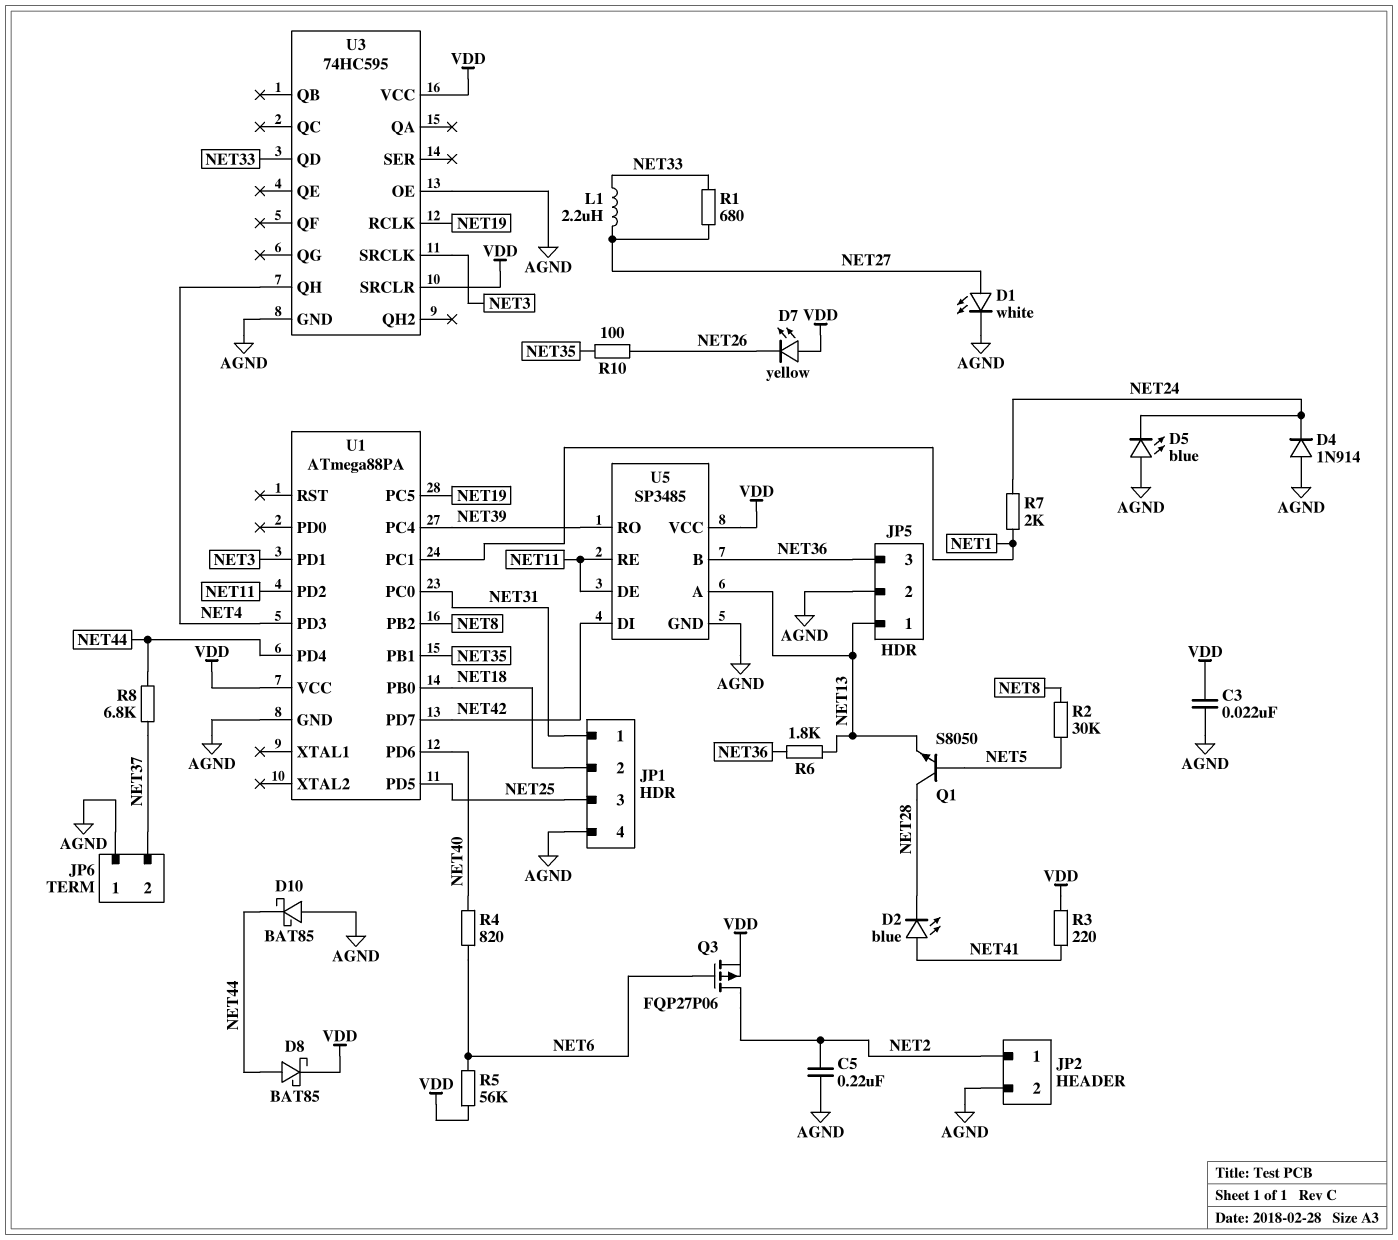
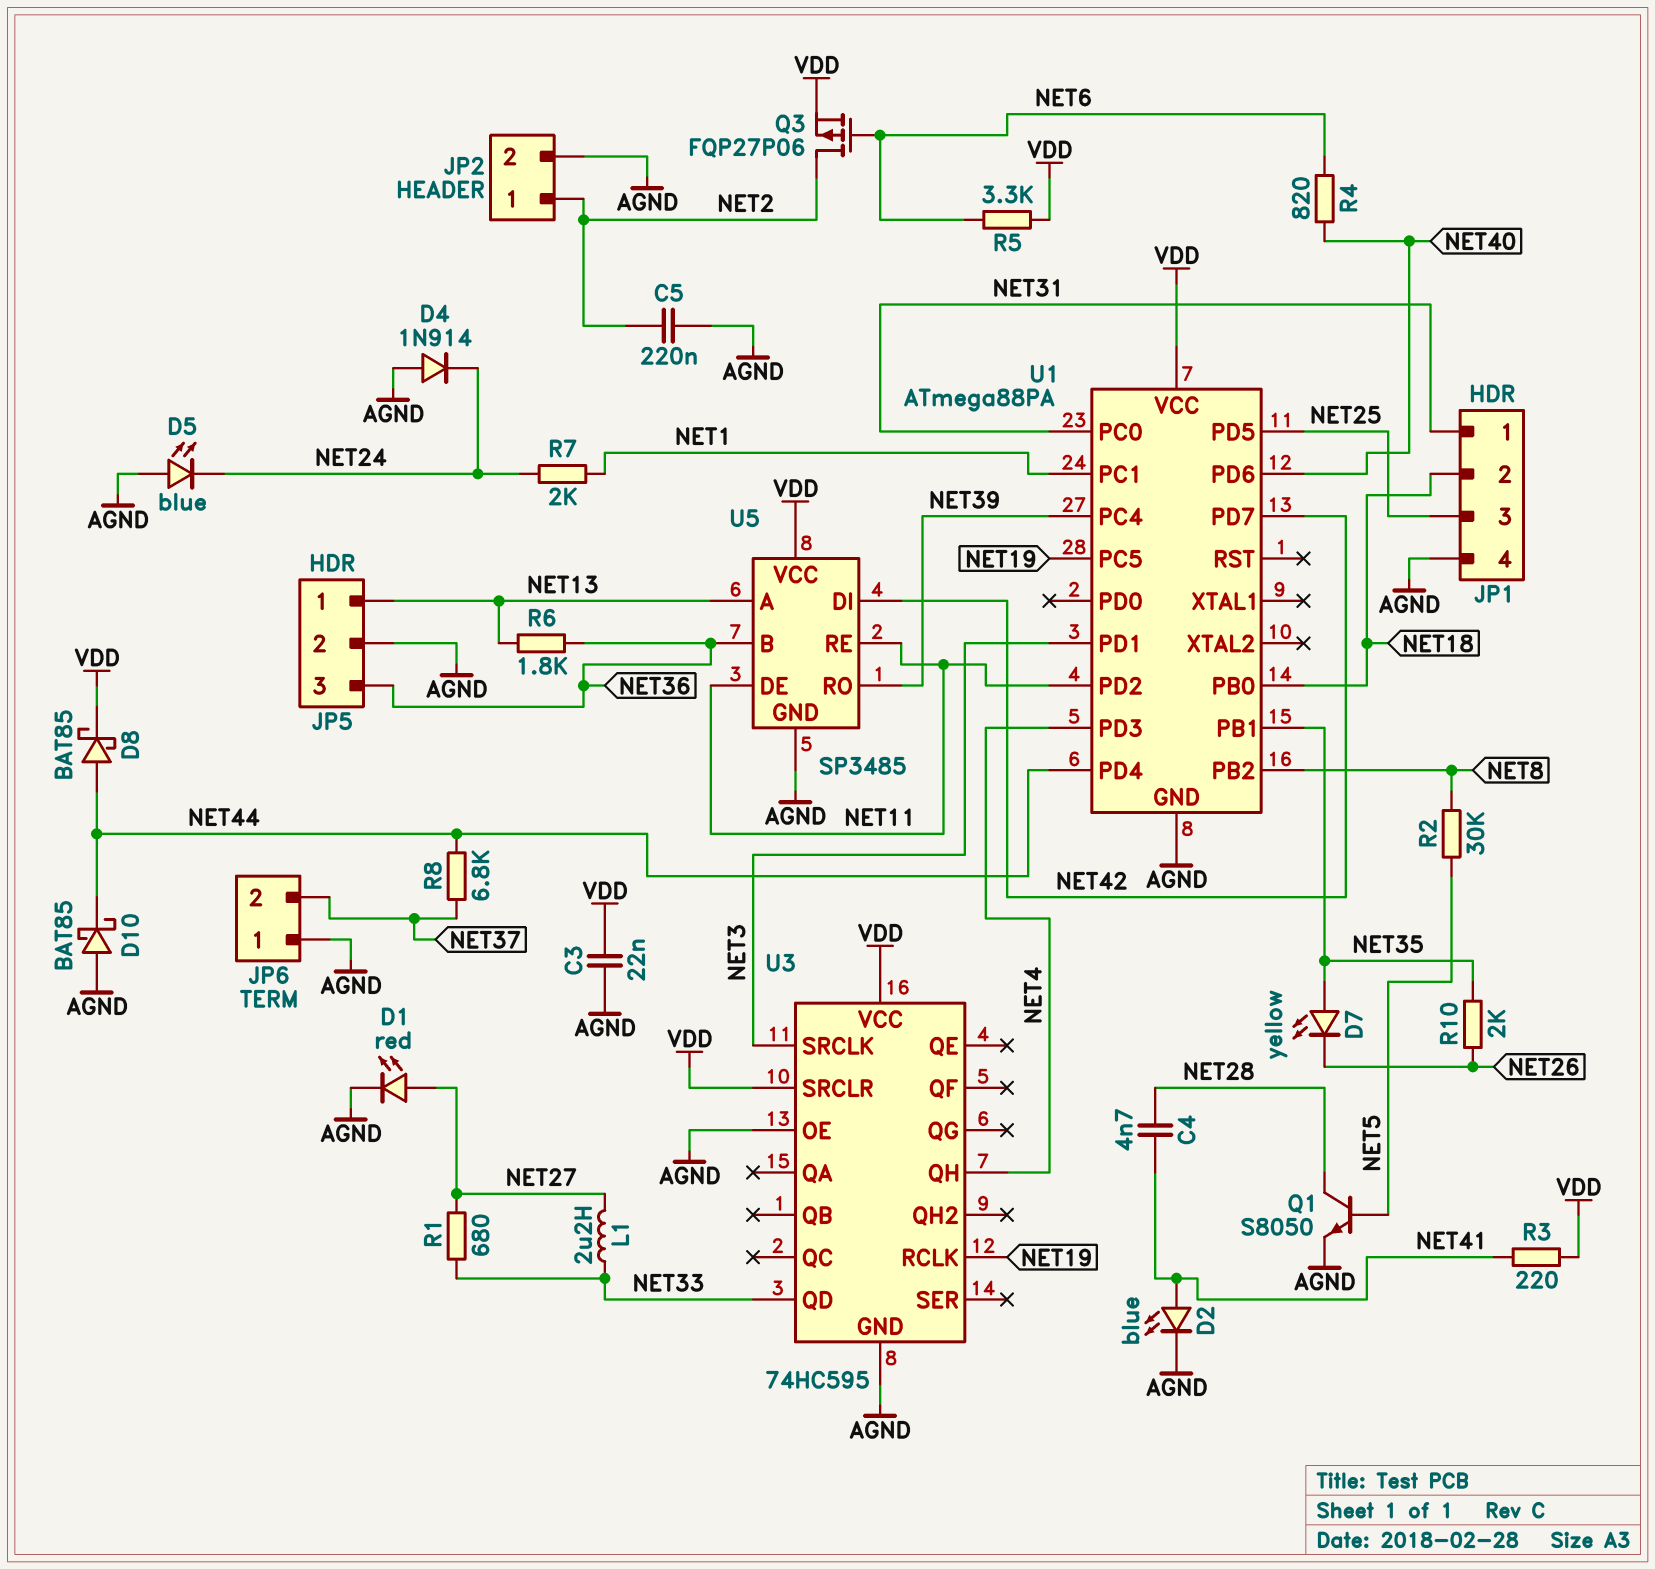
C4: none -> 4.7nF (NET28, NET41)
D1: LED white (A NET27, K AGND) -> LED red (A NET27, K AGND)
D2: LED blue (A NET41, K NET28) -> LED blue (A NET41, K AGND)
D7: LED yellow (A VDD, K NET26) -> LED yellow (A NET35, K NET26)
Q1: NPN S8050 (B NET5, C NET28, E NET13) -> NPN S8050 (B NET5, C NET28, E AGND)
R5: 56k (NET6, VDD) -> 3.3k (NET6, VDD)
R10: 100 (NET26, NET35) -> 2k (NET26, NET35)

